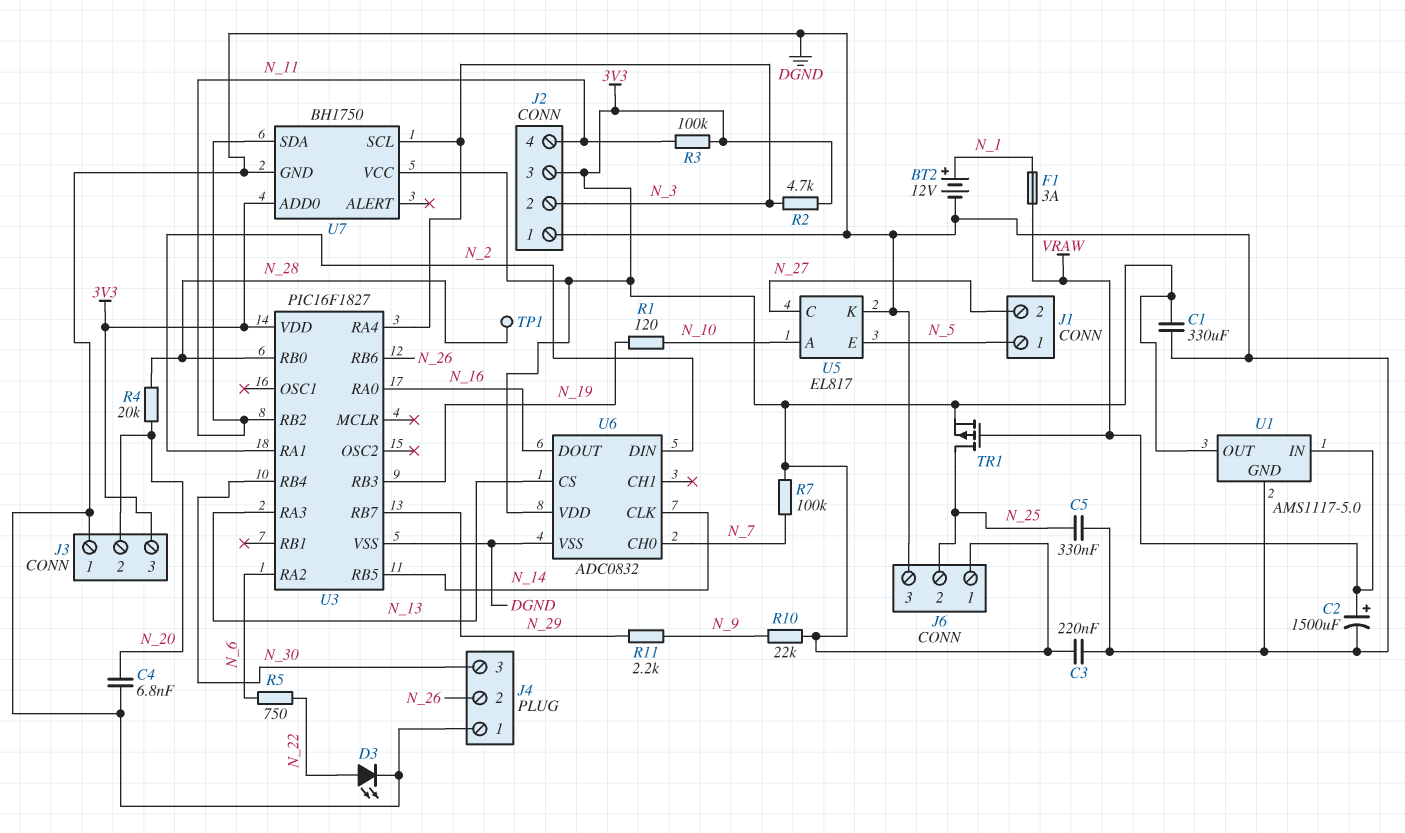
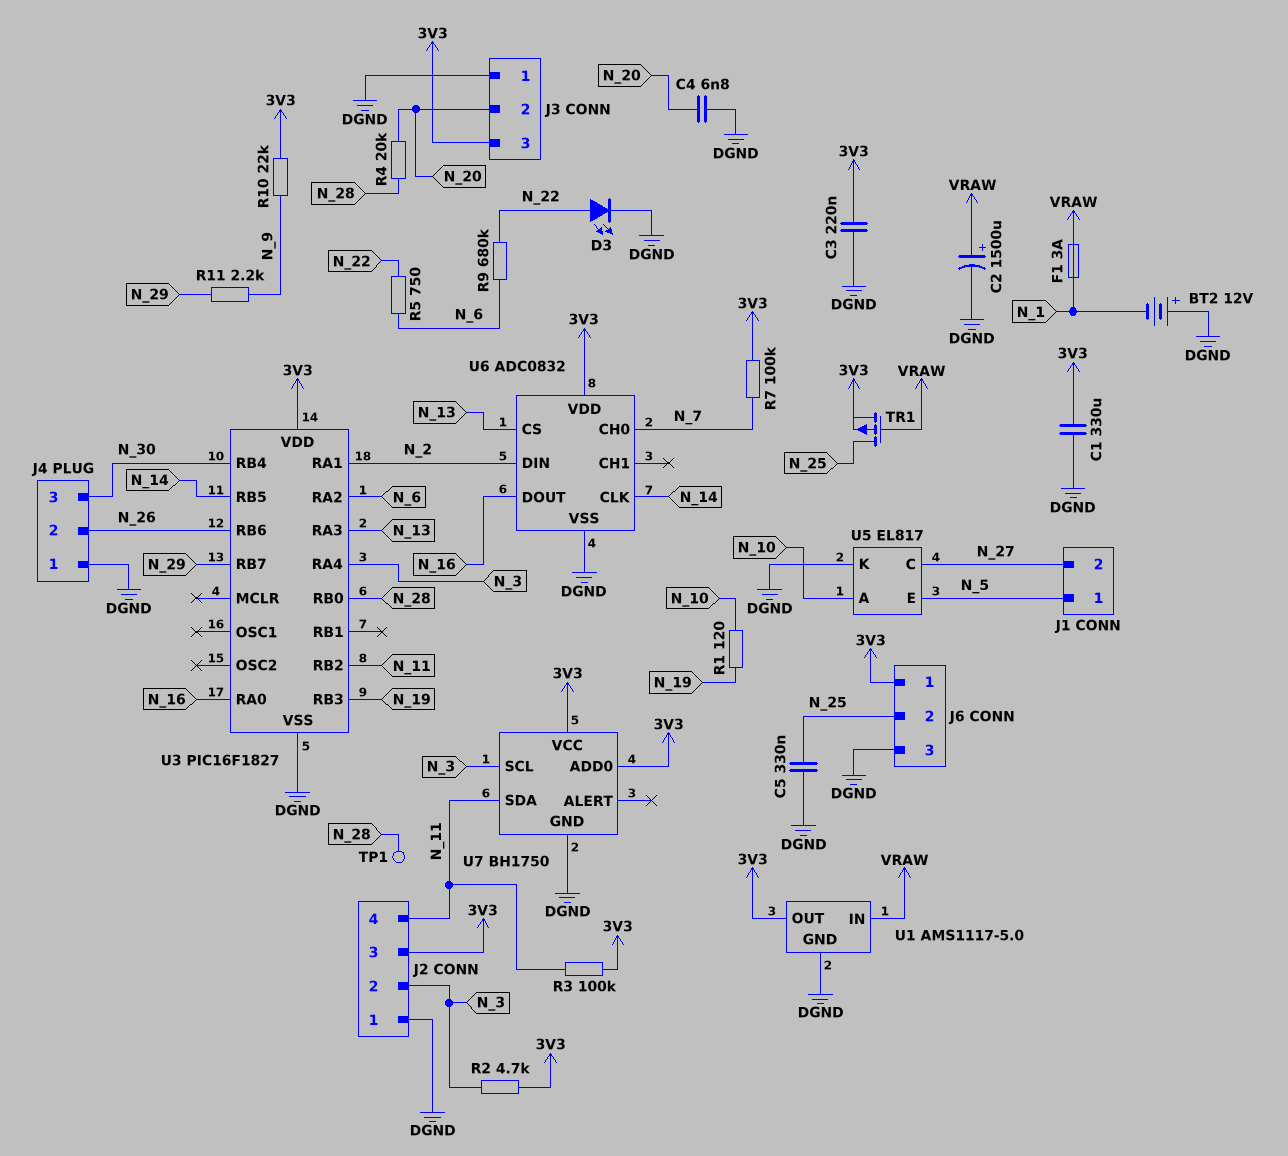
BT2: 12V (plus N_1, minus DGND) -> 12V (plus DGND, minus N_1)
R9: none -> 680k (N_6, N_22)

